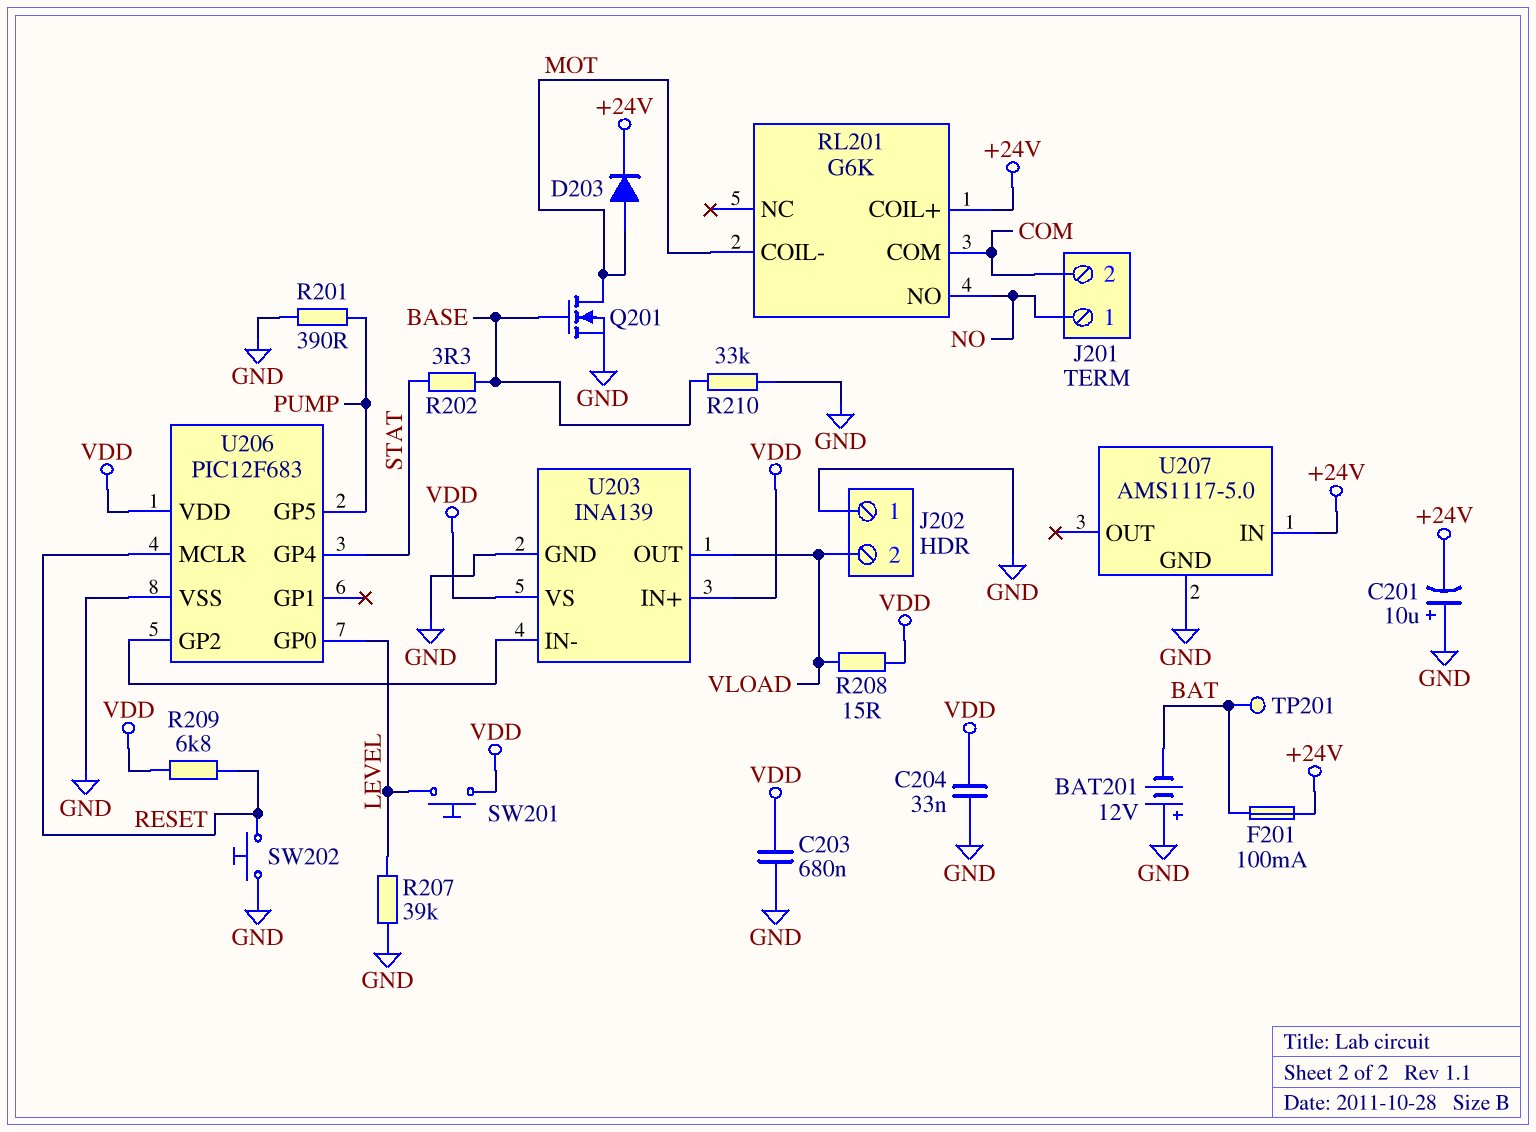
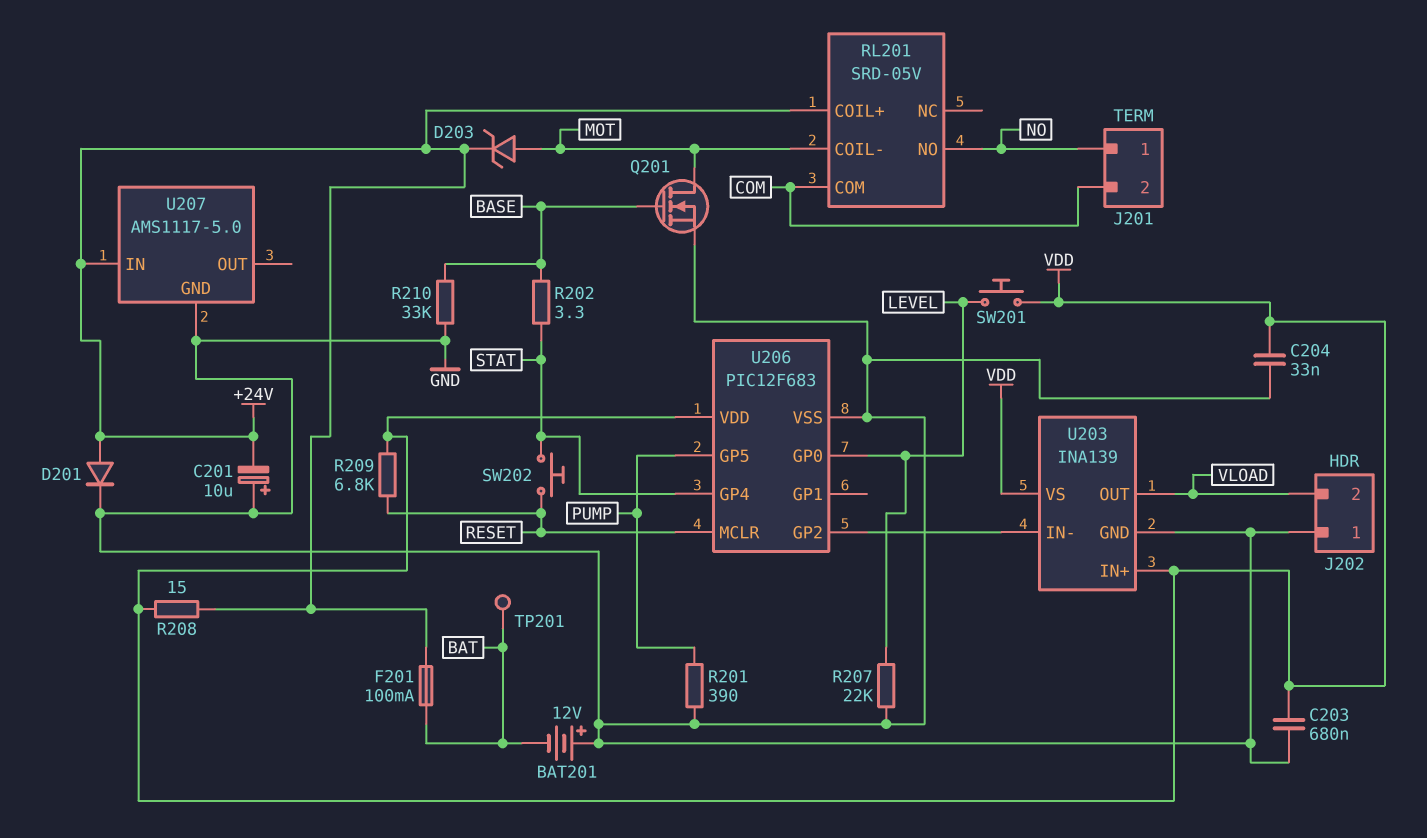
D201: none -> diode (A +24V, K GND)
D203: diode (A MOT, K +24V) -> zener (A MOT, K +24V)
R207: 39k (GND, LEVEL) -> 22k (GND, LEVEL)
R208: 15 (VDD, VLOAD) -> 15 (+24V, VDD)
RL201: G6K -> SRD-05V
SW202: button (GND, RESET) -> button (RESET, STAT)

